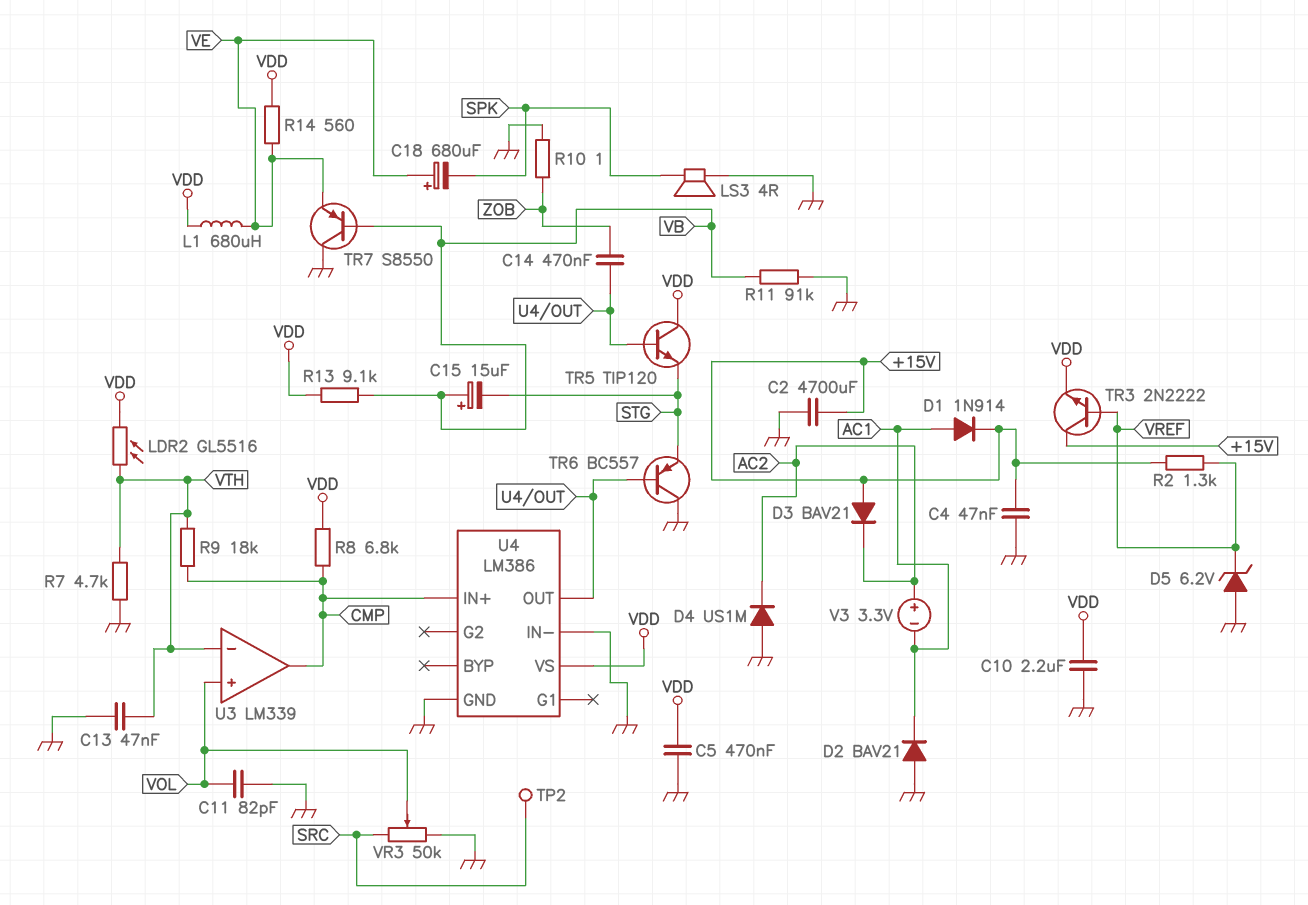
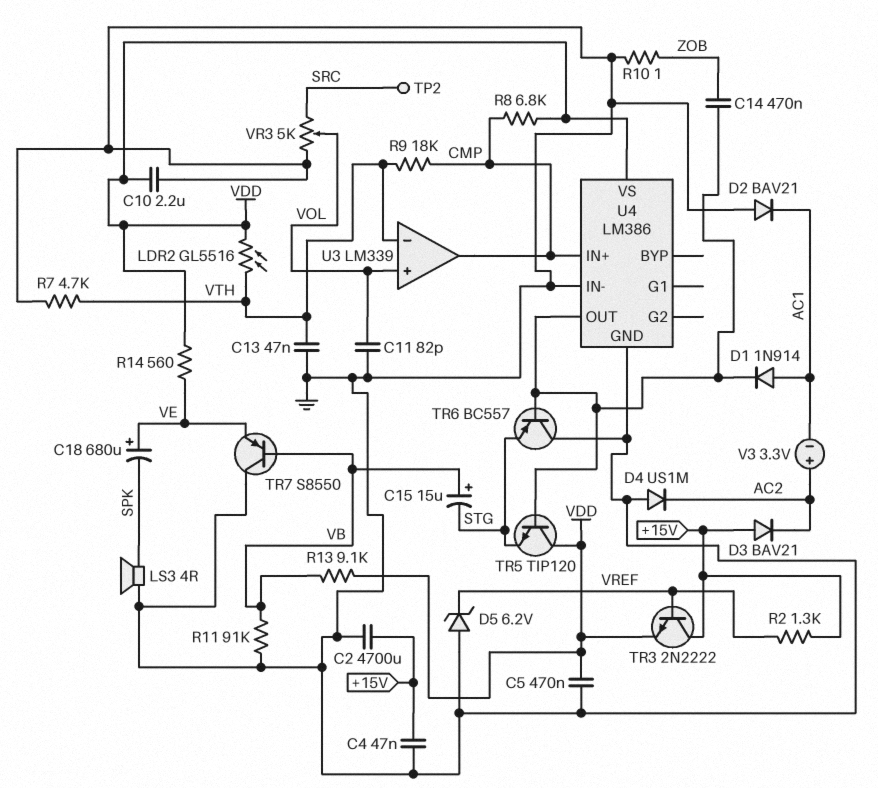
D1: diode 1N914 (A AC1, K +15V) -> diode 1N914 (A AC1, K U4/OUT)
L1: 680uH (VDD, VE) -> none
VR3: 50k (GND, SRC, wiper VOL) -> 5k (GND, SRC, wiper VOL)

